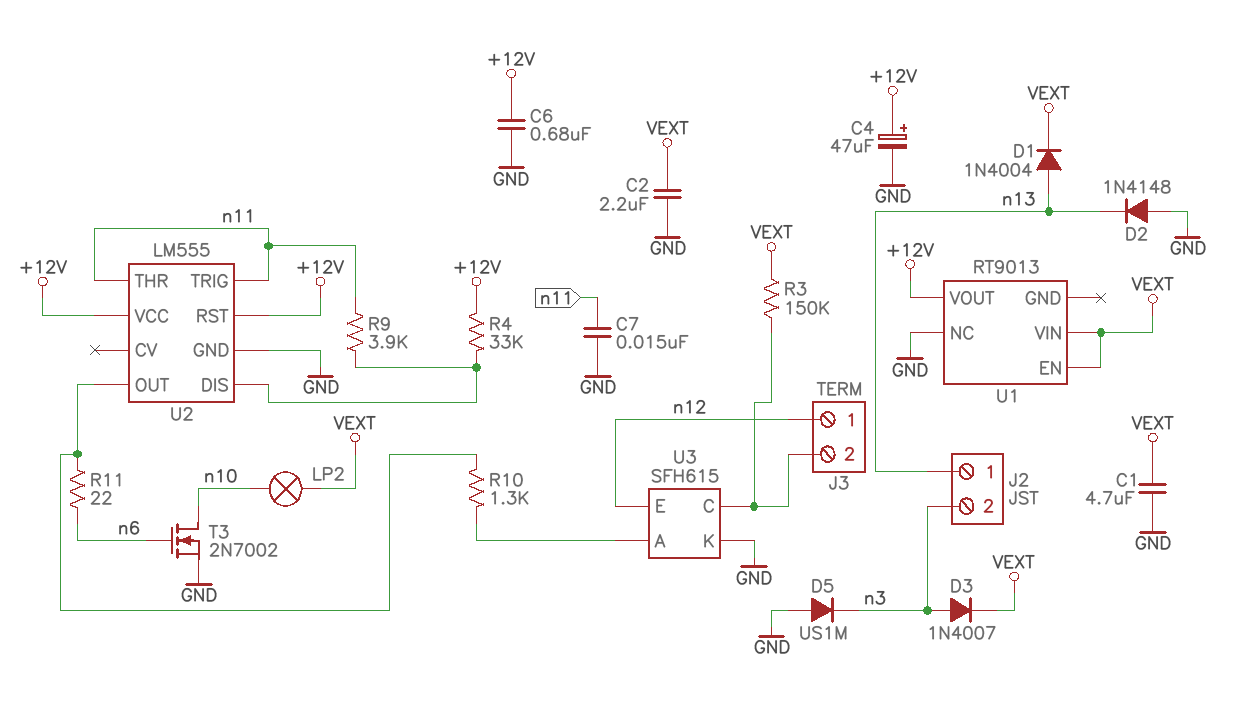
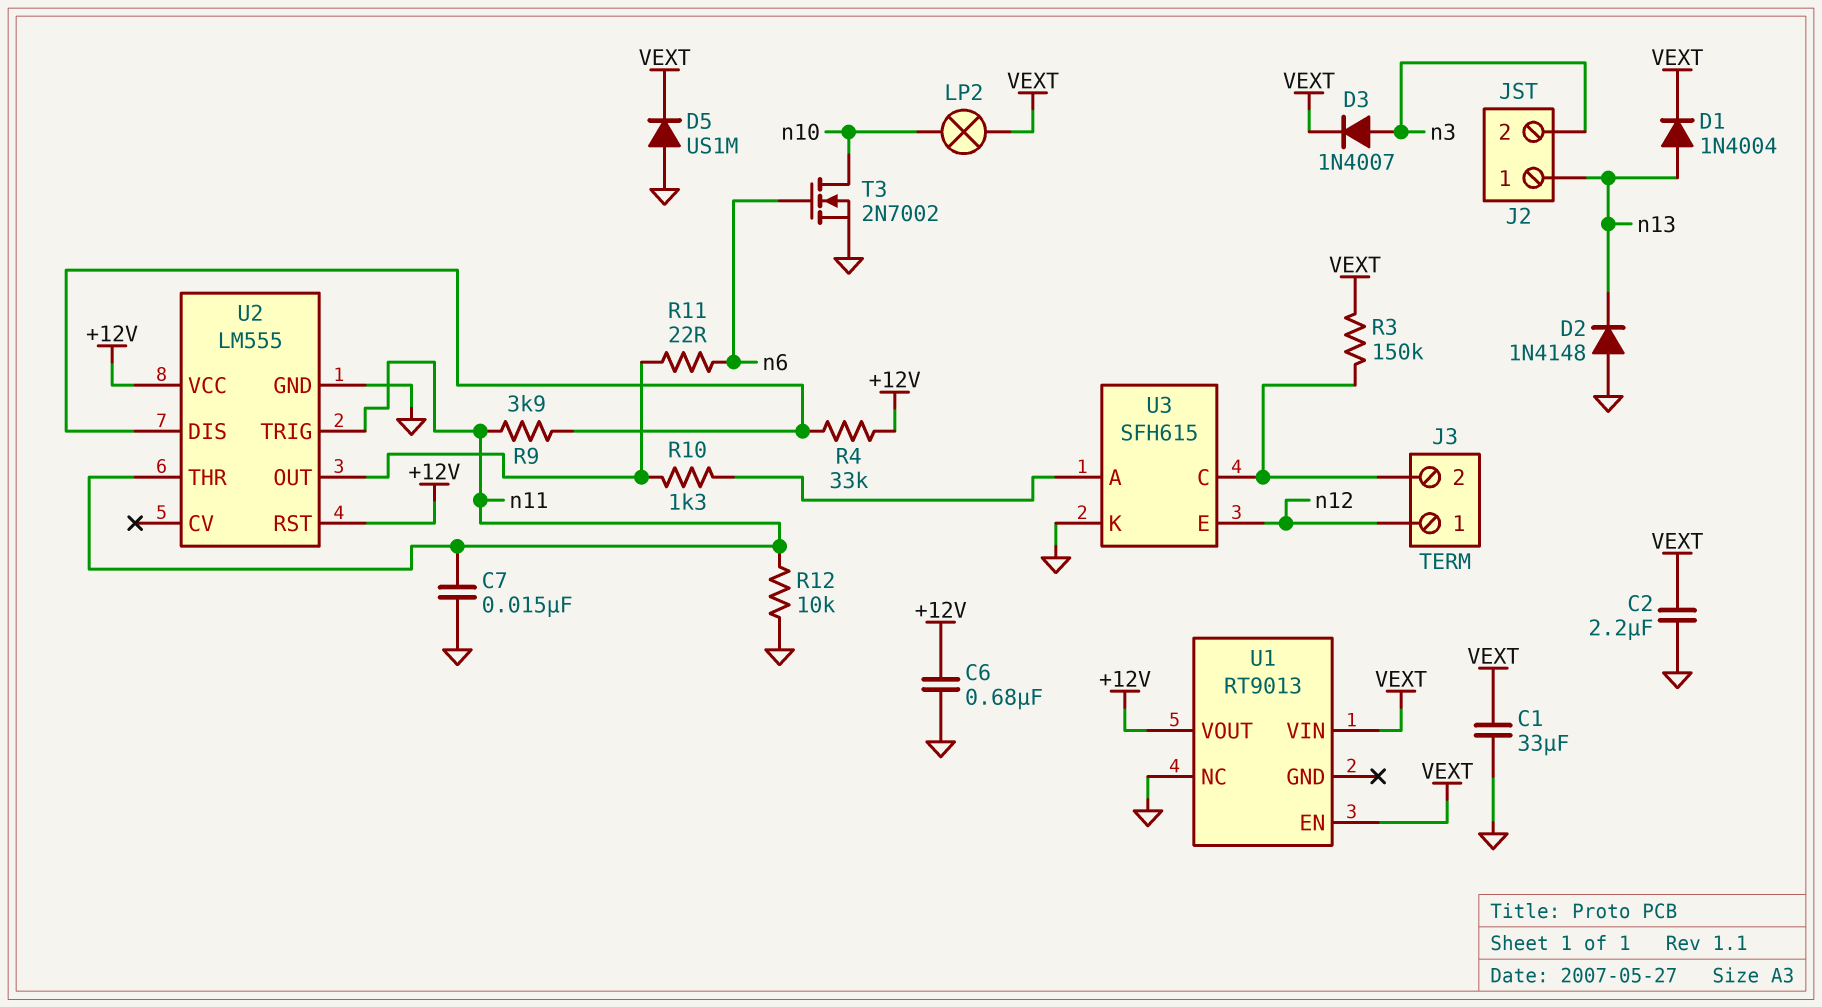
C1: 4.7uF (GND, VEXT) -> 33uF (GND, VEXT)
C4: 47uF (plus +12V, minus GND) -> none
D5: diode US1M (A GND, K n3) -> diode US1M (A GND, K VEXT)
R12: none -> 10k (GND, n11)

